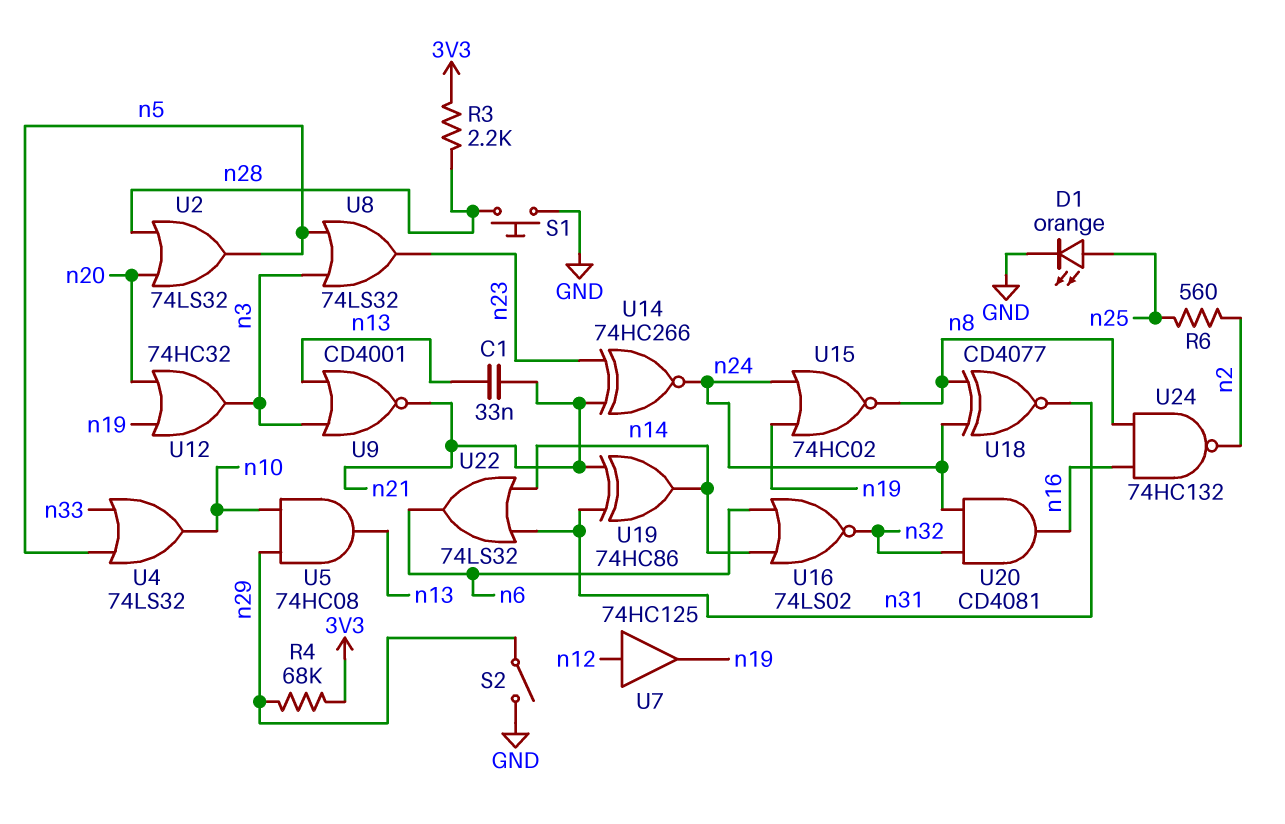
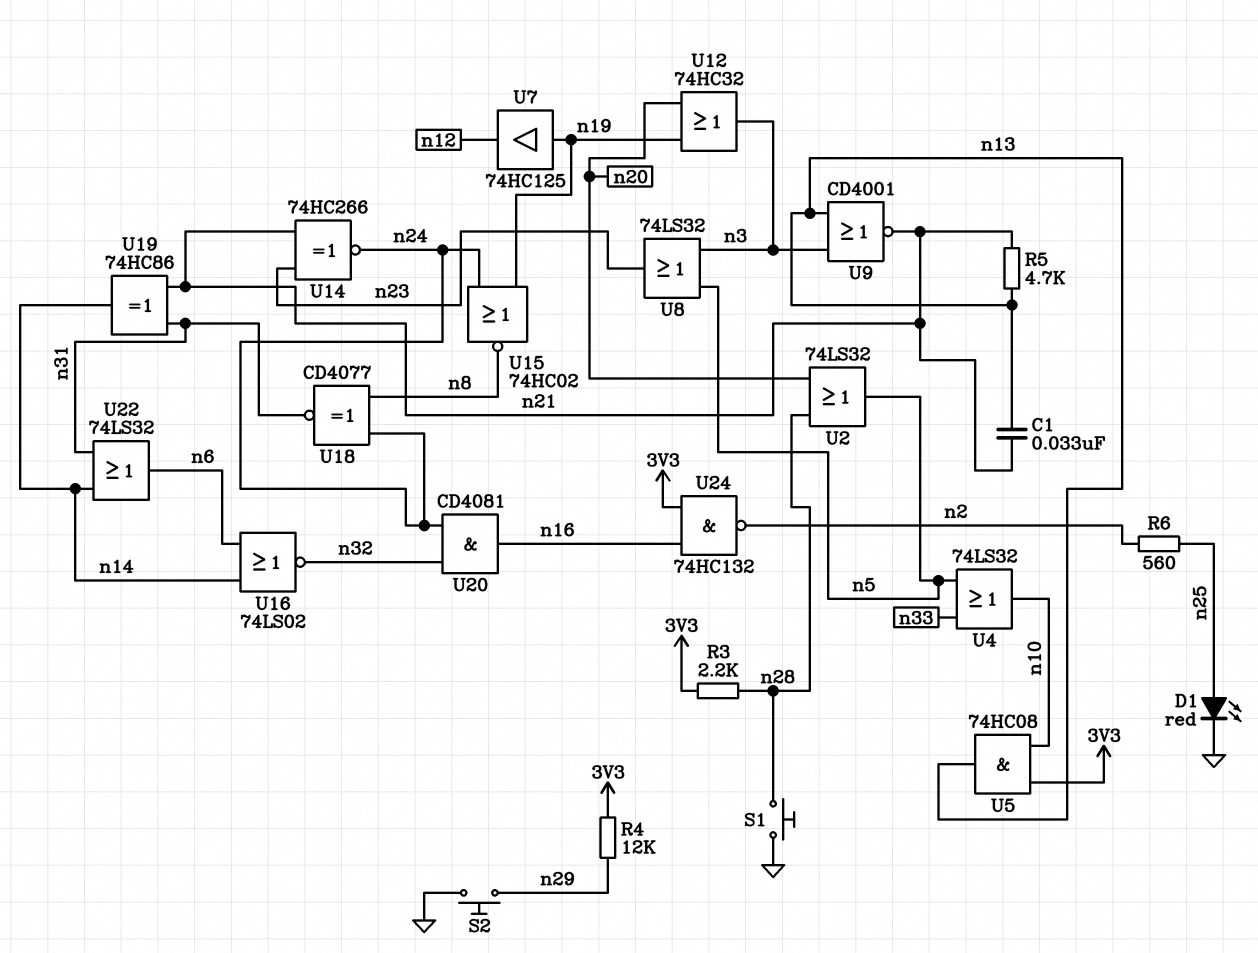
D1: LED orange (A n25, K GND) -> LED red (A n25, K GND)
R4: 68k (3V3, n29) -> 12k (3V3, n29)
R5: none -> 4.7k (n13, n21)
S2: switch (GND, n29) -> button (GND, n29)
U5: AND 74HC08 (in n10, in n29, out n13) -> AND 74HC08 (in 3V3, in n10, out n13)
U7: buffer 74HC125 (in n12, out n19) -> buffer 74HC125 (in n19, out n12)
U24: NAND 74HC132 (in n8, in n16, out n2) -> NAND 74HC132 (in 3V3, in n16, out n2)

